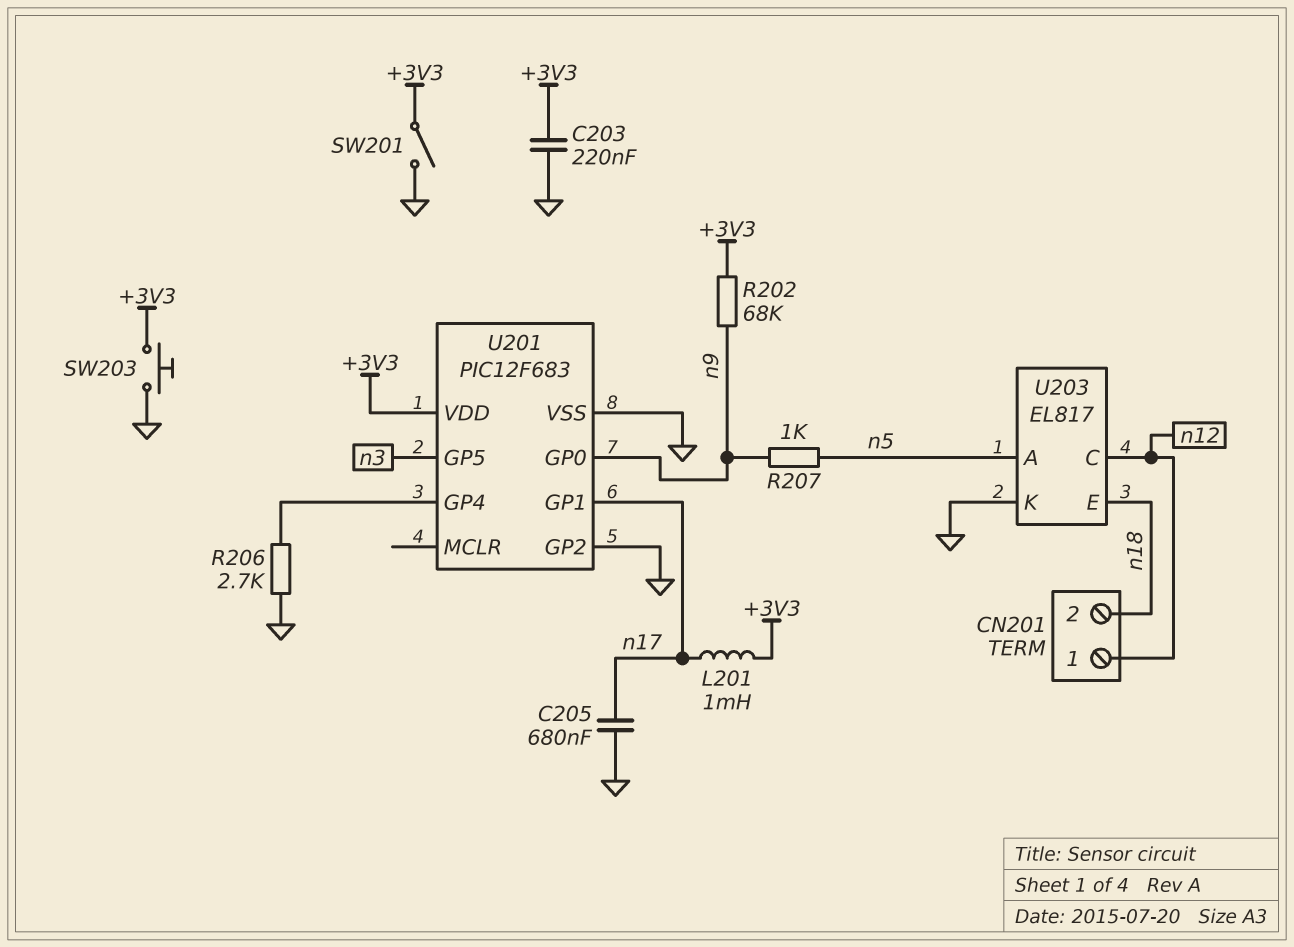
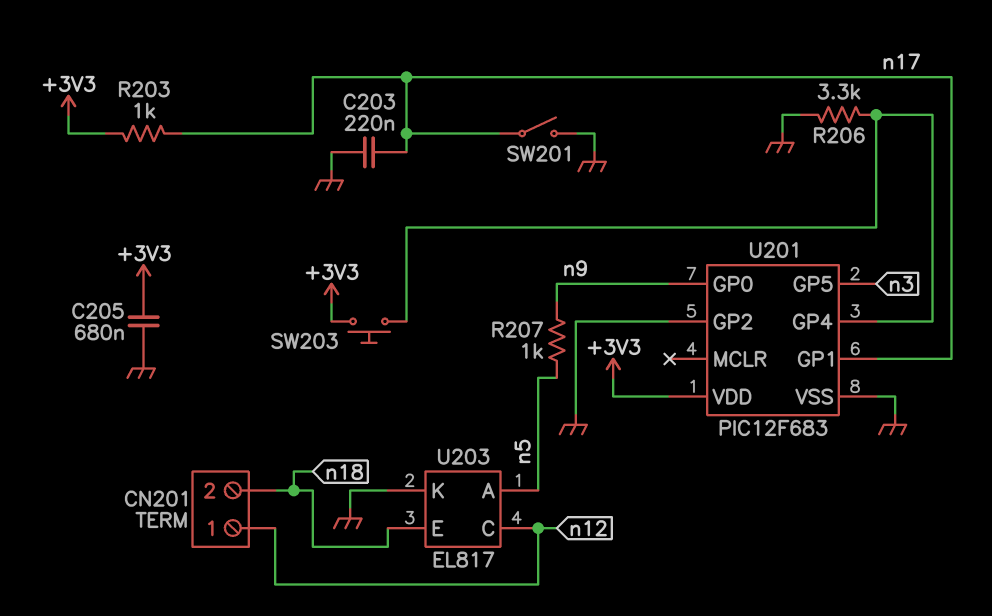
C203: 220nF (+3V3, GND) -> 220nF (GND, n17)
C205: 680nF (GND, n17) -> 680nF (+3V3, GND)
L201: 1mH (+3V3, n17) -> none
R202: 68k (+3V3, n9) -> none
R203: none -> 1k (+3V3, n17)
R206: 2.7k (GND, U201/GP4) -> 3.3k (GND, U201/GP4)
SW201: switch (+3V3, GND) -> switch (GND, n17)
SW203: button (+3V3, GND) -> button (+3V3, U201/GP4)

